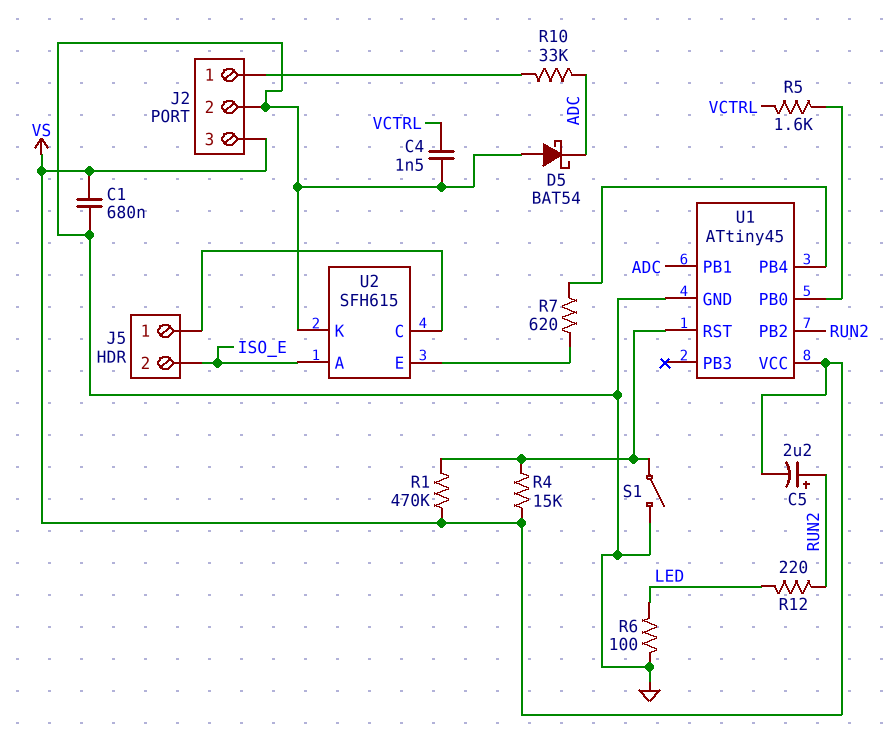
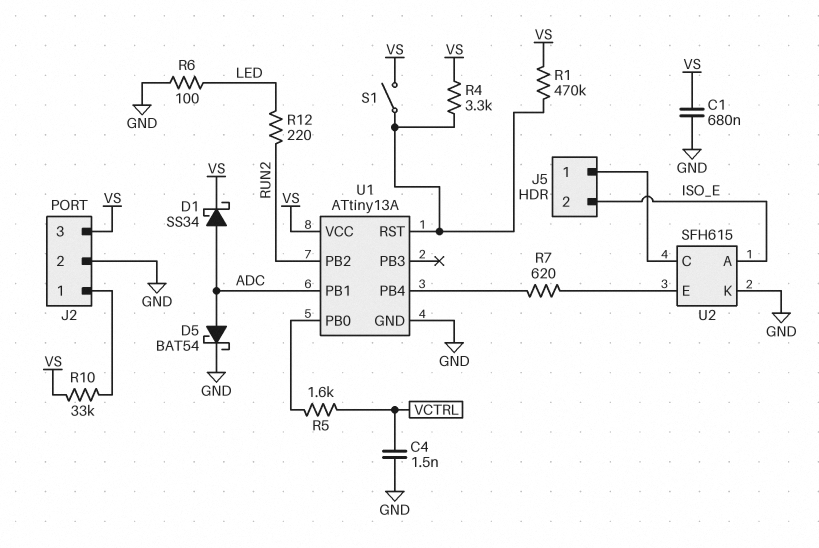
C5: 2.2uF (plus RUN2, minus VS) -> none
D1: none -> schottky SS34 (A ADC, K VS)
D5: schottky BAT54 (A GND, K ADC) -> schottky BAT54 (A ADC, K GND)
R4: 15k (U1/RST, VS) -> 3.3k (U1/RST, VS)
R10: 33k (ADC, J2/1) -> 33k (J2/1, VS)
S1: switch (GND, U1/RST) -> switch (U1/RST, VS)
U1: ATtiny45 -> ATtiny13A

